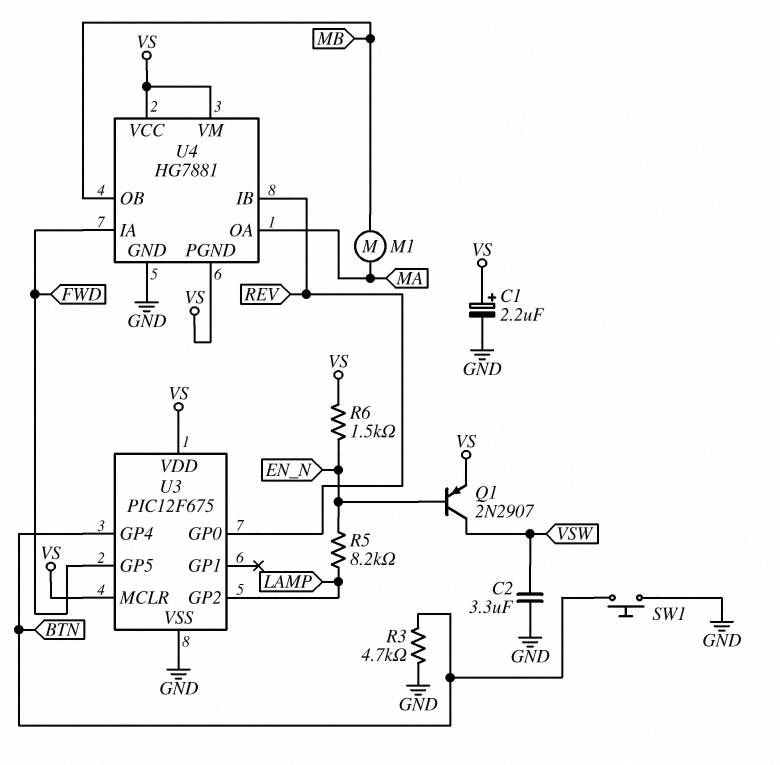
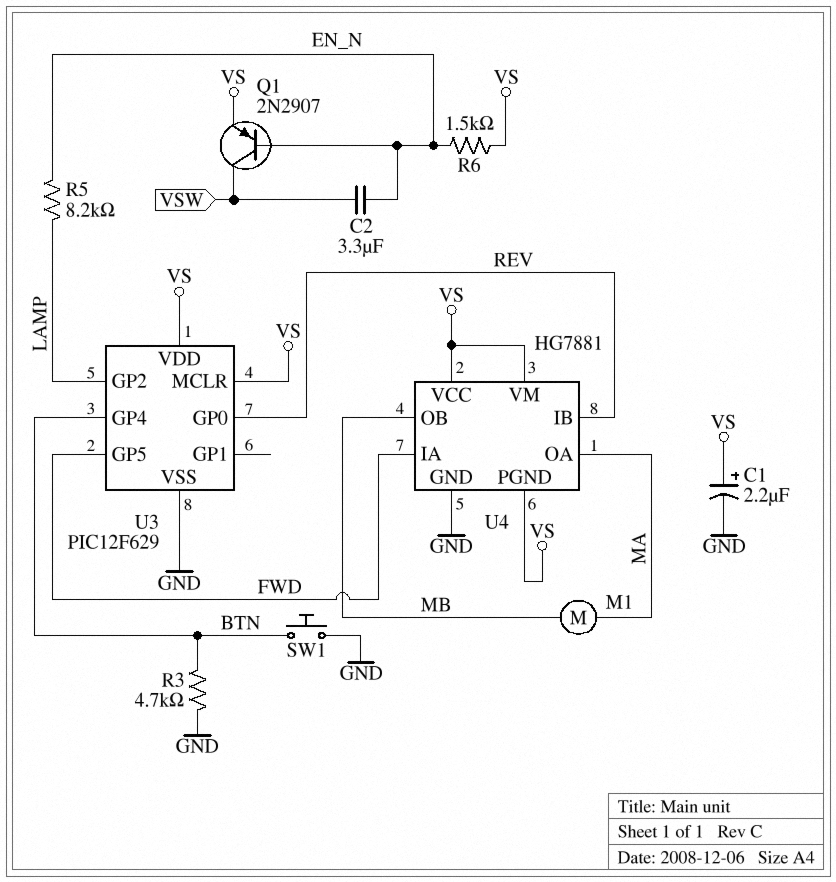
C2: 3.3uF (GND, VSW) -> 3.3uF (EN_N, VSW)
U3: PIC12F675 -> PIC12F629

